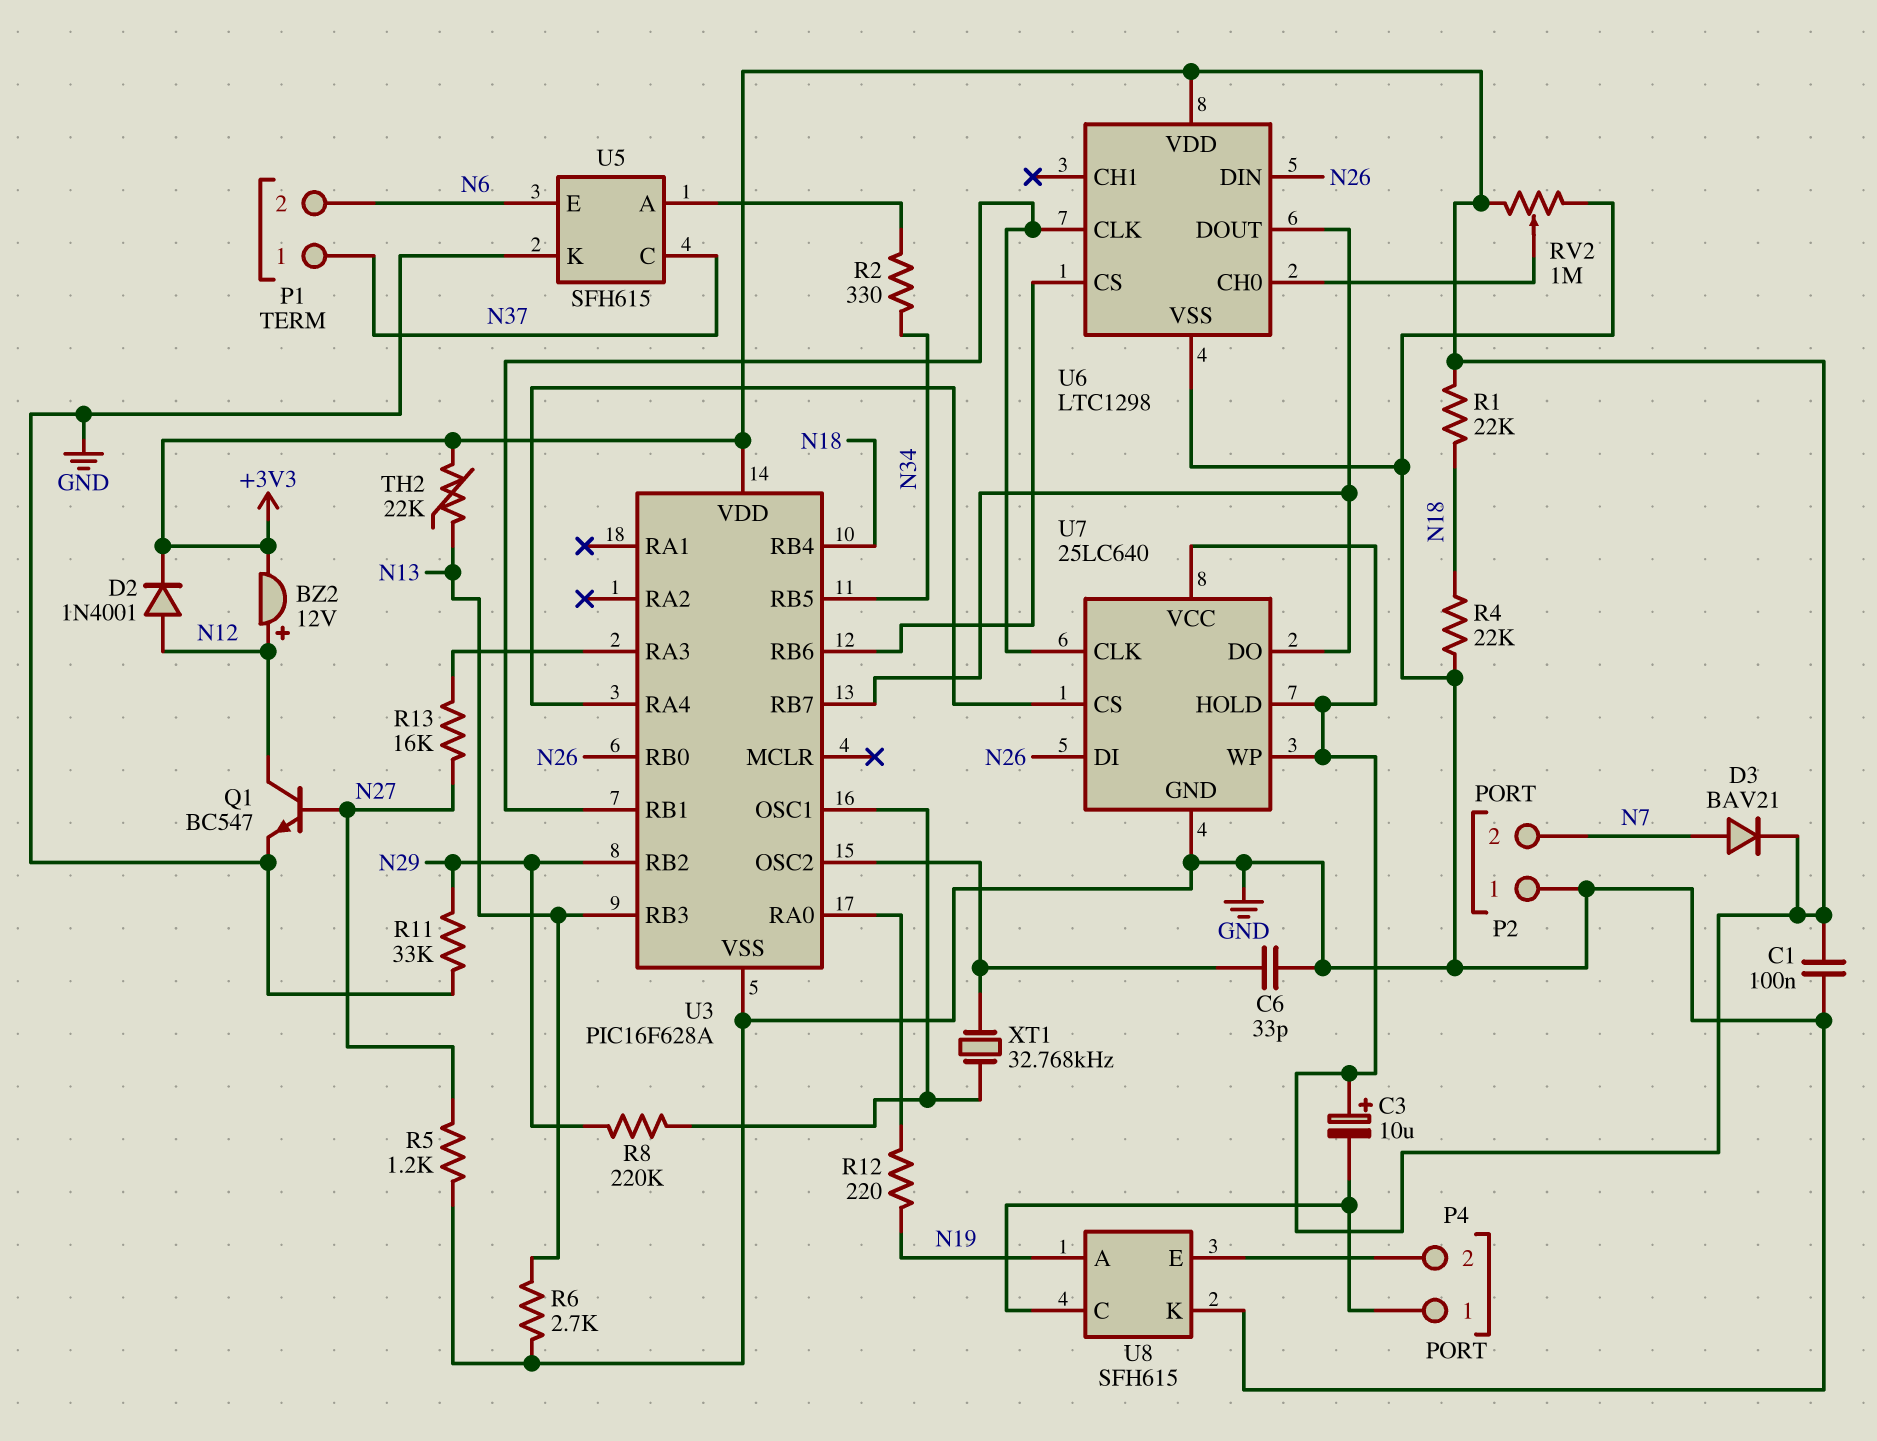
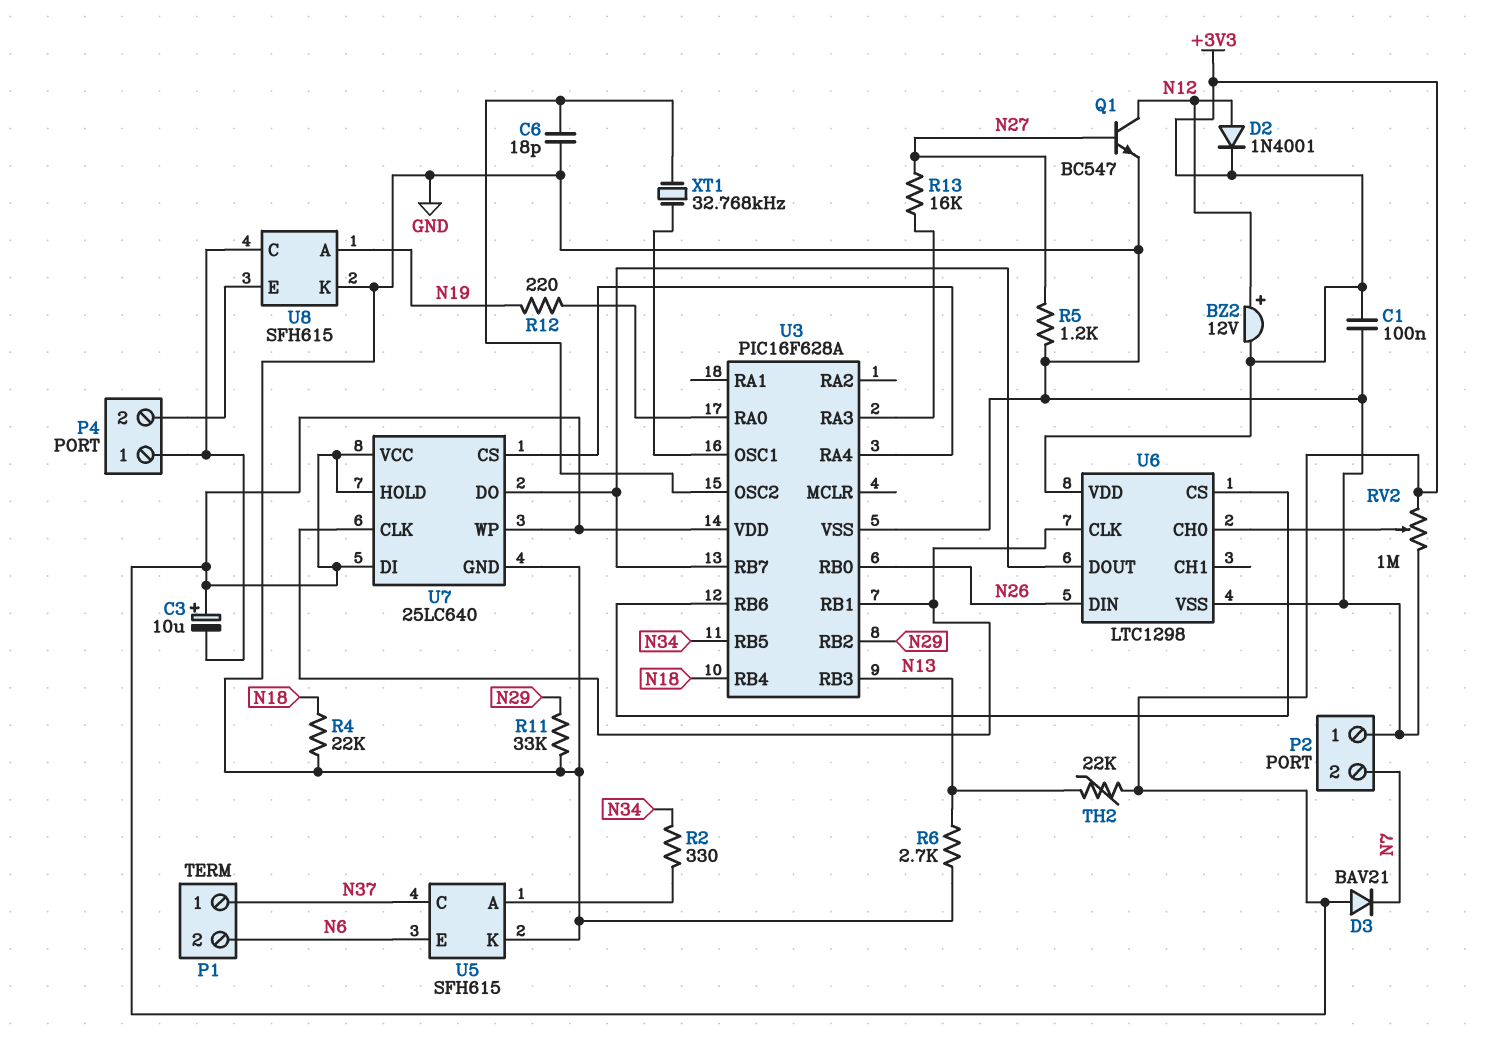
C6: 33pF (GND, U3/OSC2) -> 18pF (GND, U3/OSC2)
D3: diode BAV21 (A N7, K +3V3) -> diode BAV21 (A +3V3, K N7)
R1: 22k (+3V3, N18) -> none
R8: 220k (N29, U3/OSC1) -> none
U7 pin DI: N26 -> +3V3

